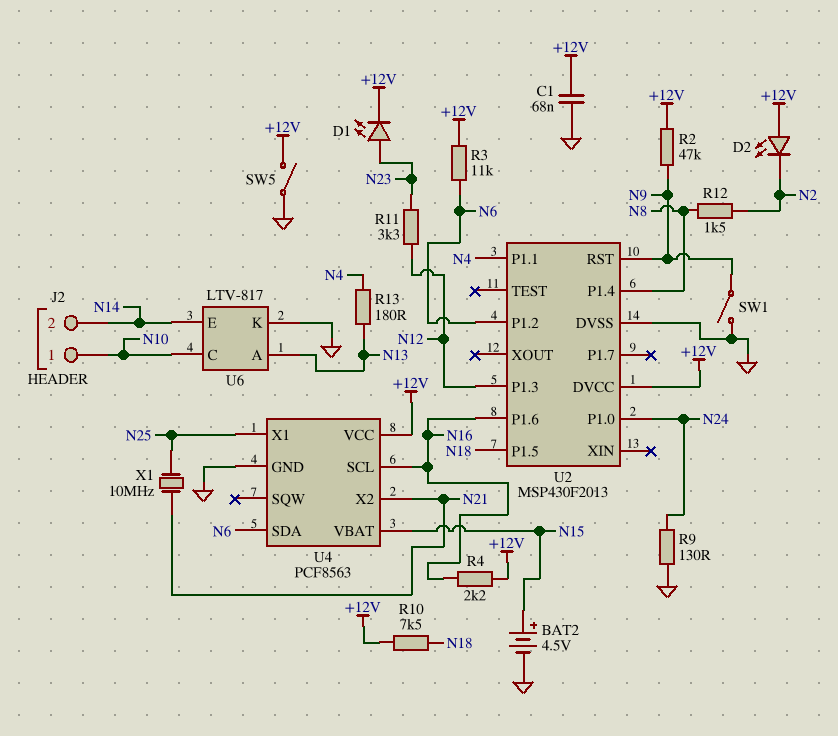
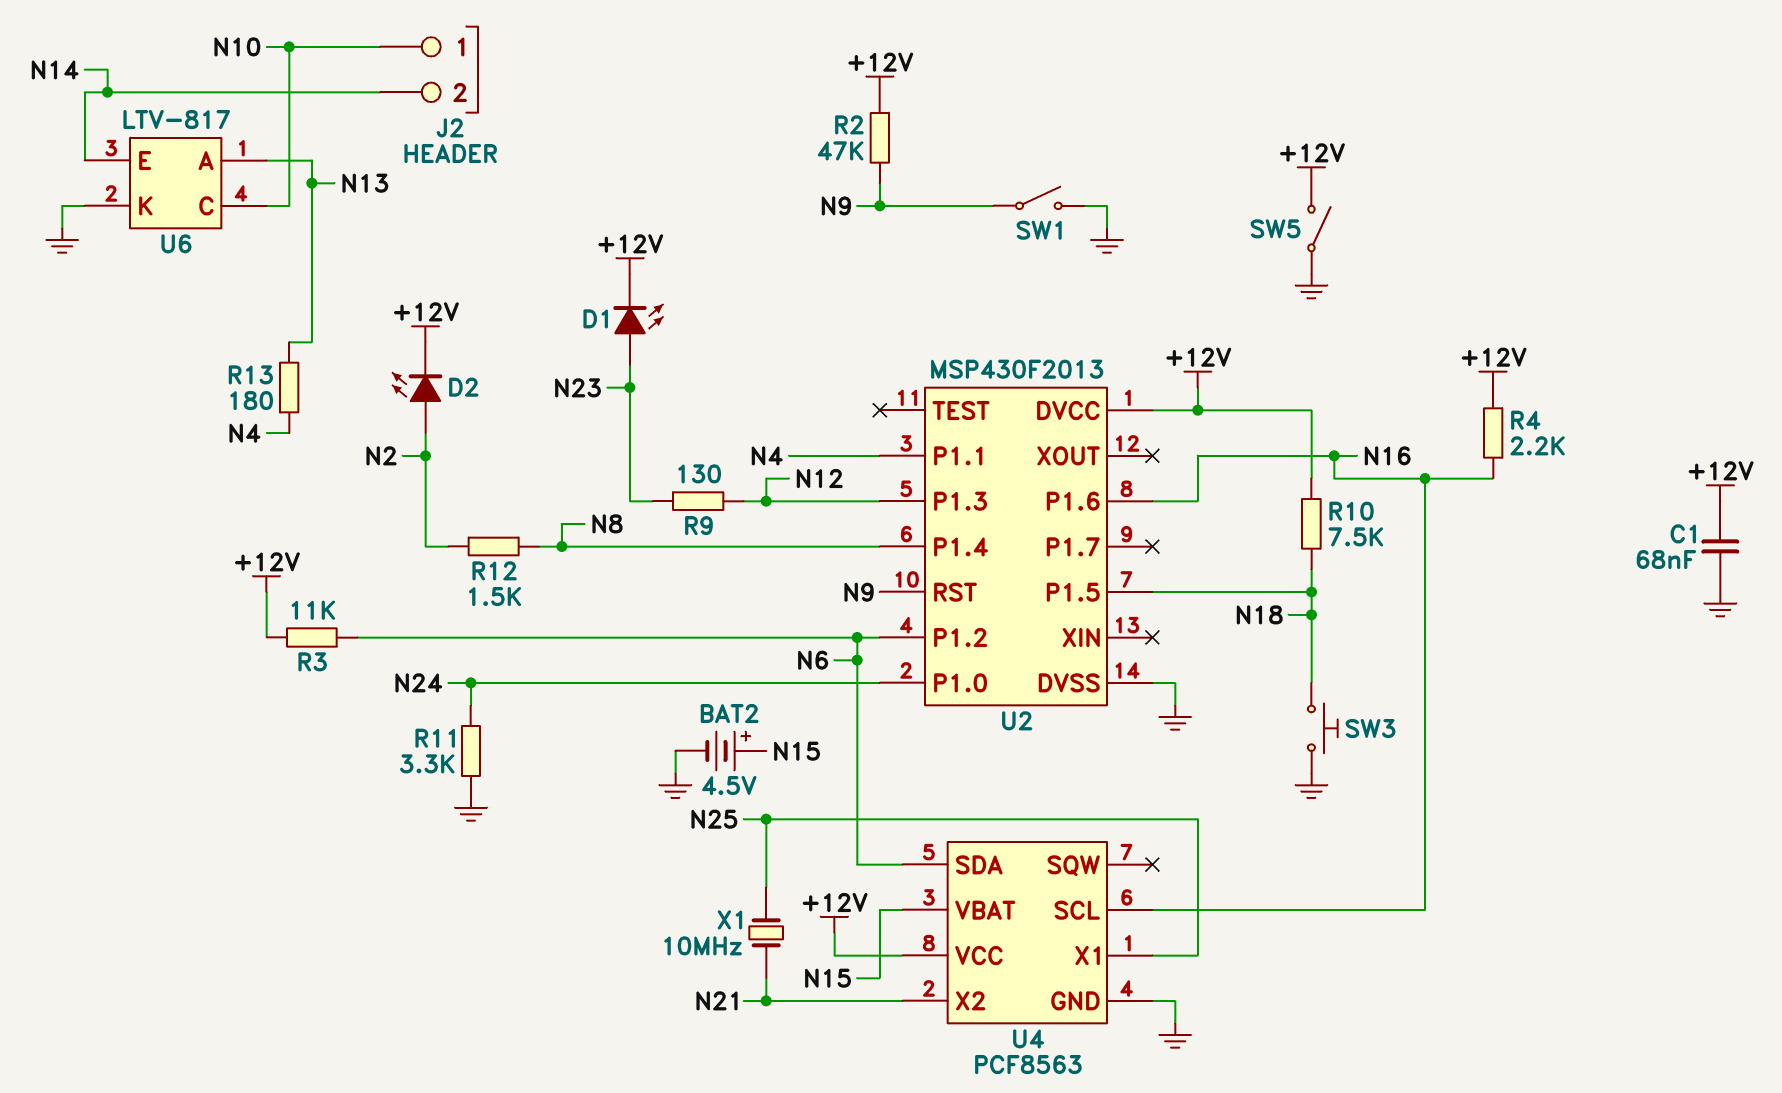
D2: LED (A +12V, K N2) -> LED (A N2, K +12V)
R9: 130 (GND, N24) -> 130 (N12, N23)
R11: 3.3k (N12, N23) -> 3.3k (GND, N24)
SW3: none -> button (GND, N18)

